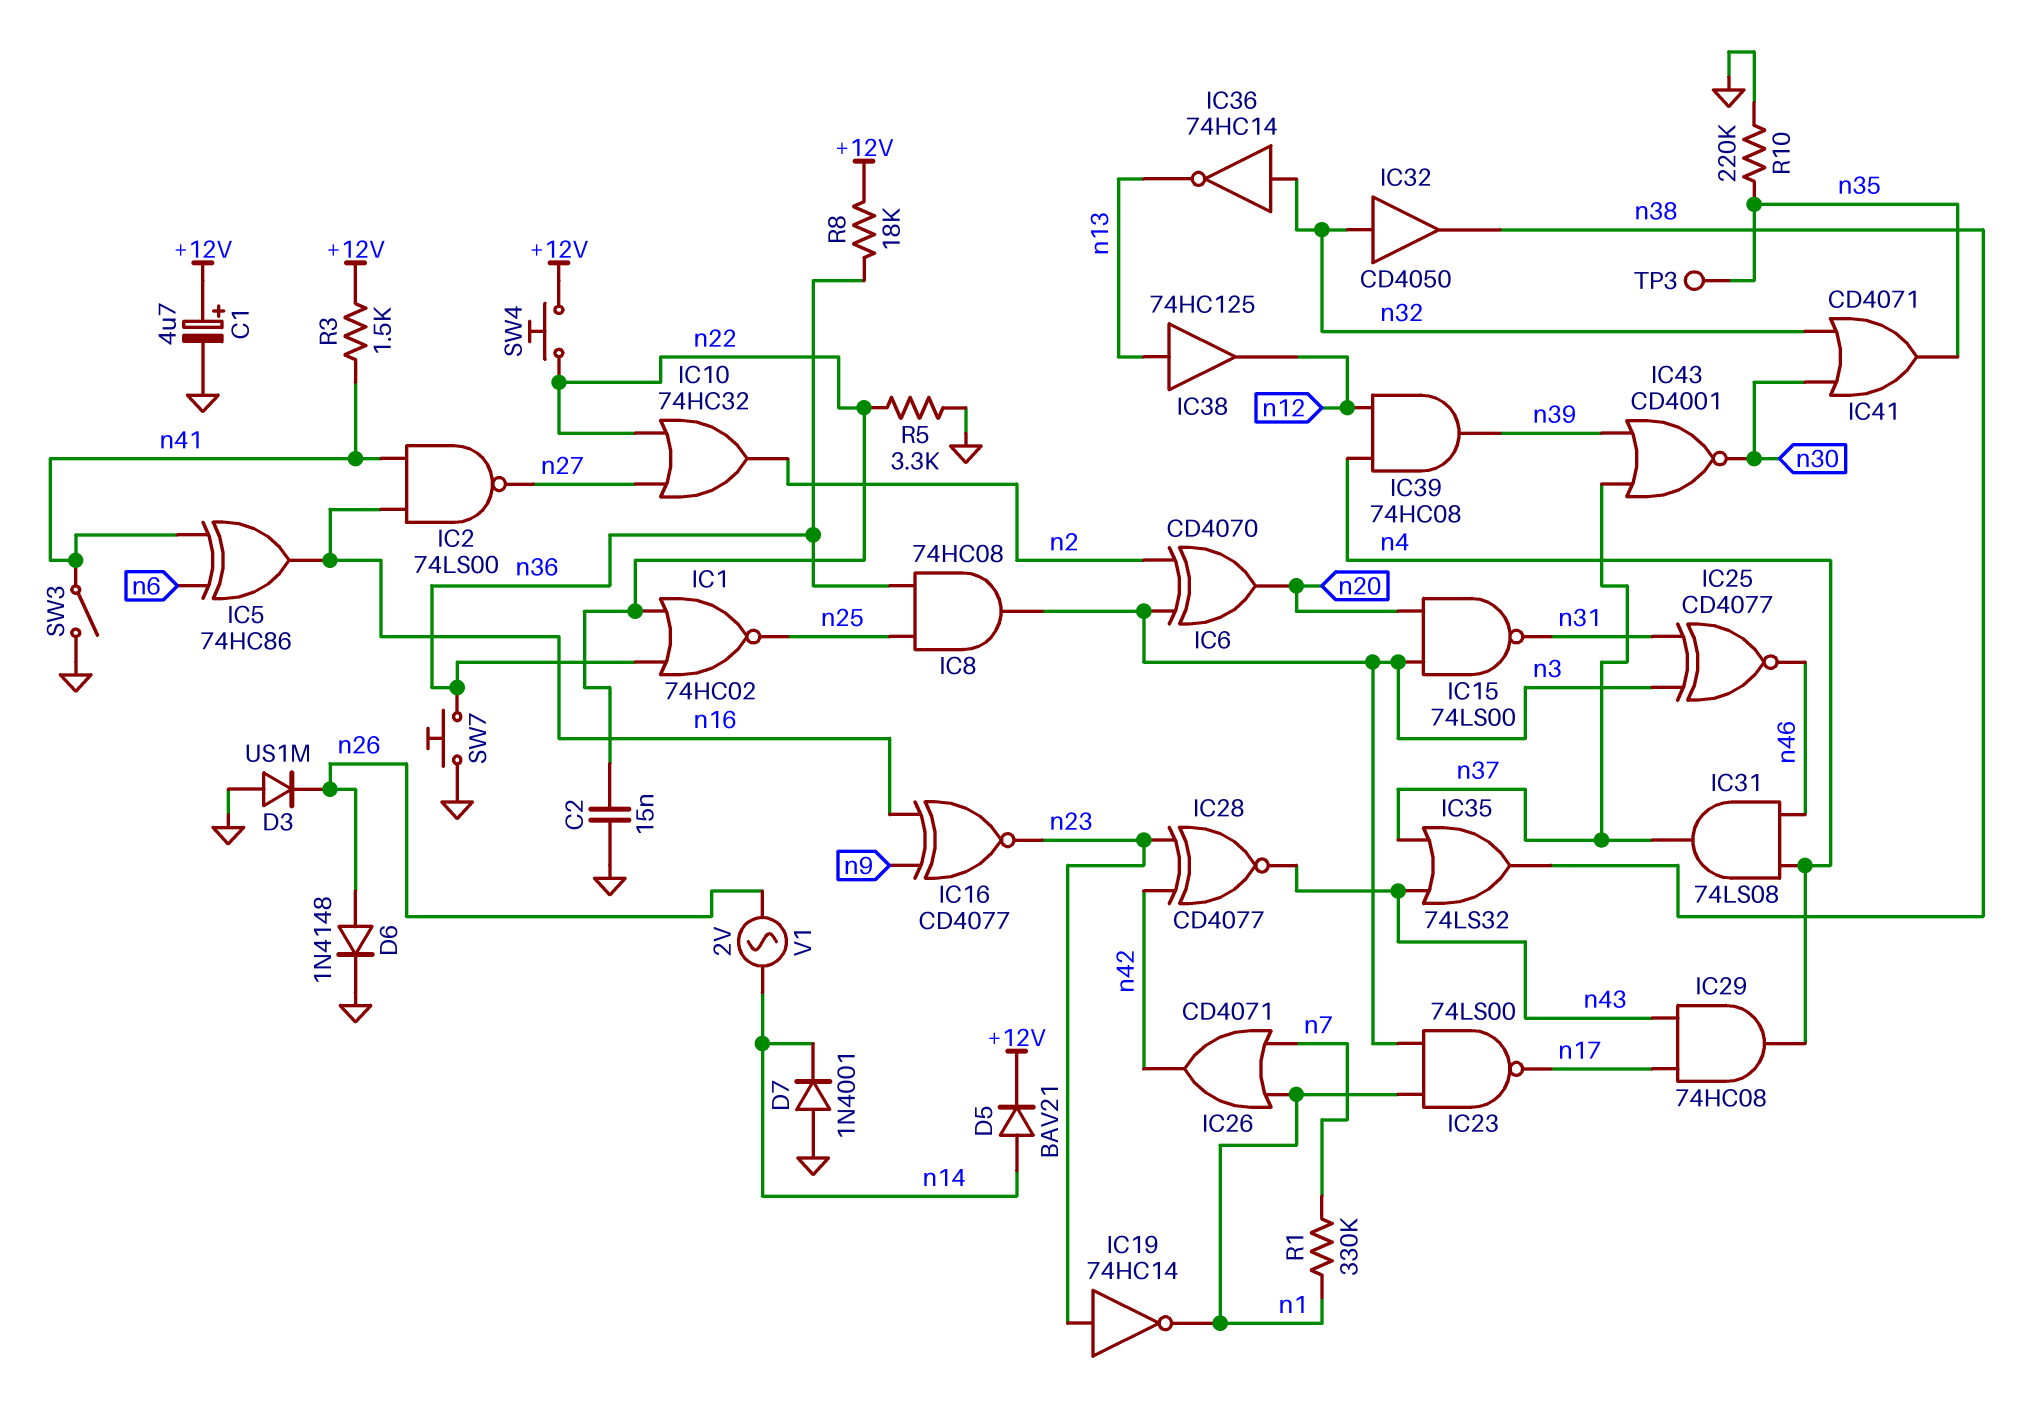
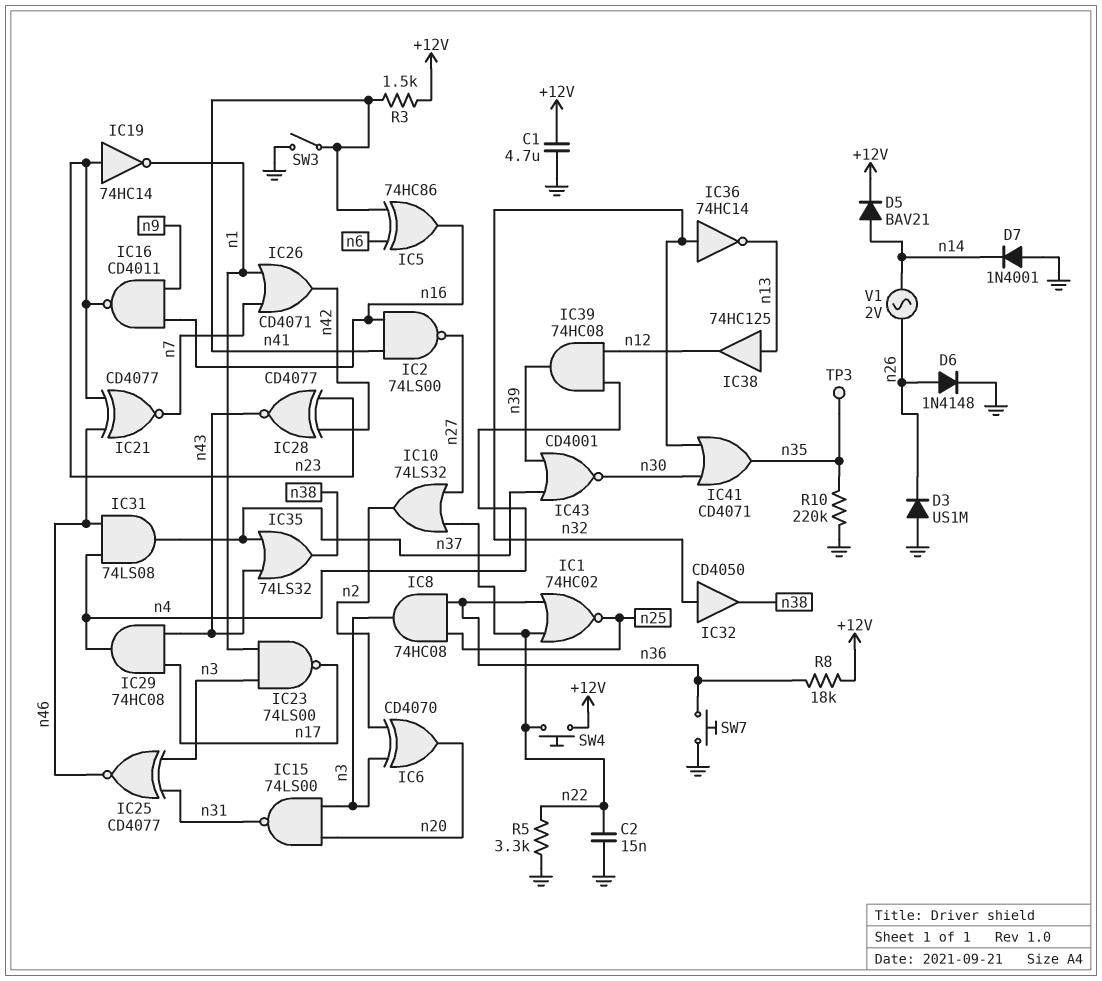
C1: 4.7uF (plus +12V, minus GND) -> 4.7uF (+12V, GND)
IC10: OR 74HC32 (in n22, in n27, out n2) -> OR 74LS32 (in n22, in n27, out n2)
IC16: XNOR CD4077 (in n9, in n16, out n23) -> NAND CD4011 (in n9, in n16, out n23)
IC21: none -> XNOR CD4077 (in n23, in n46, out n7)
R1: 330k (n1, n7) -> none

